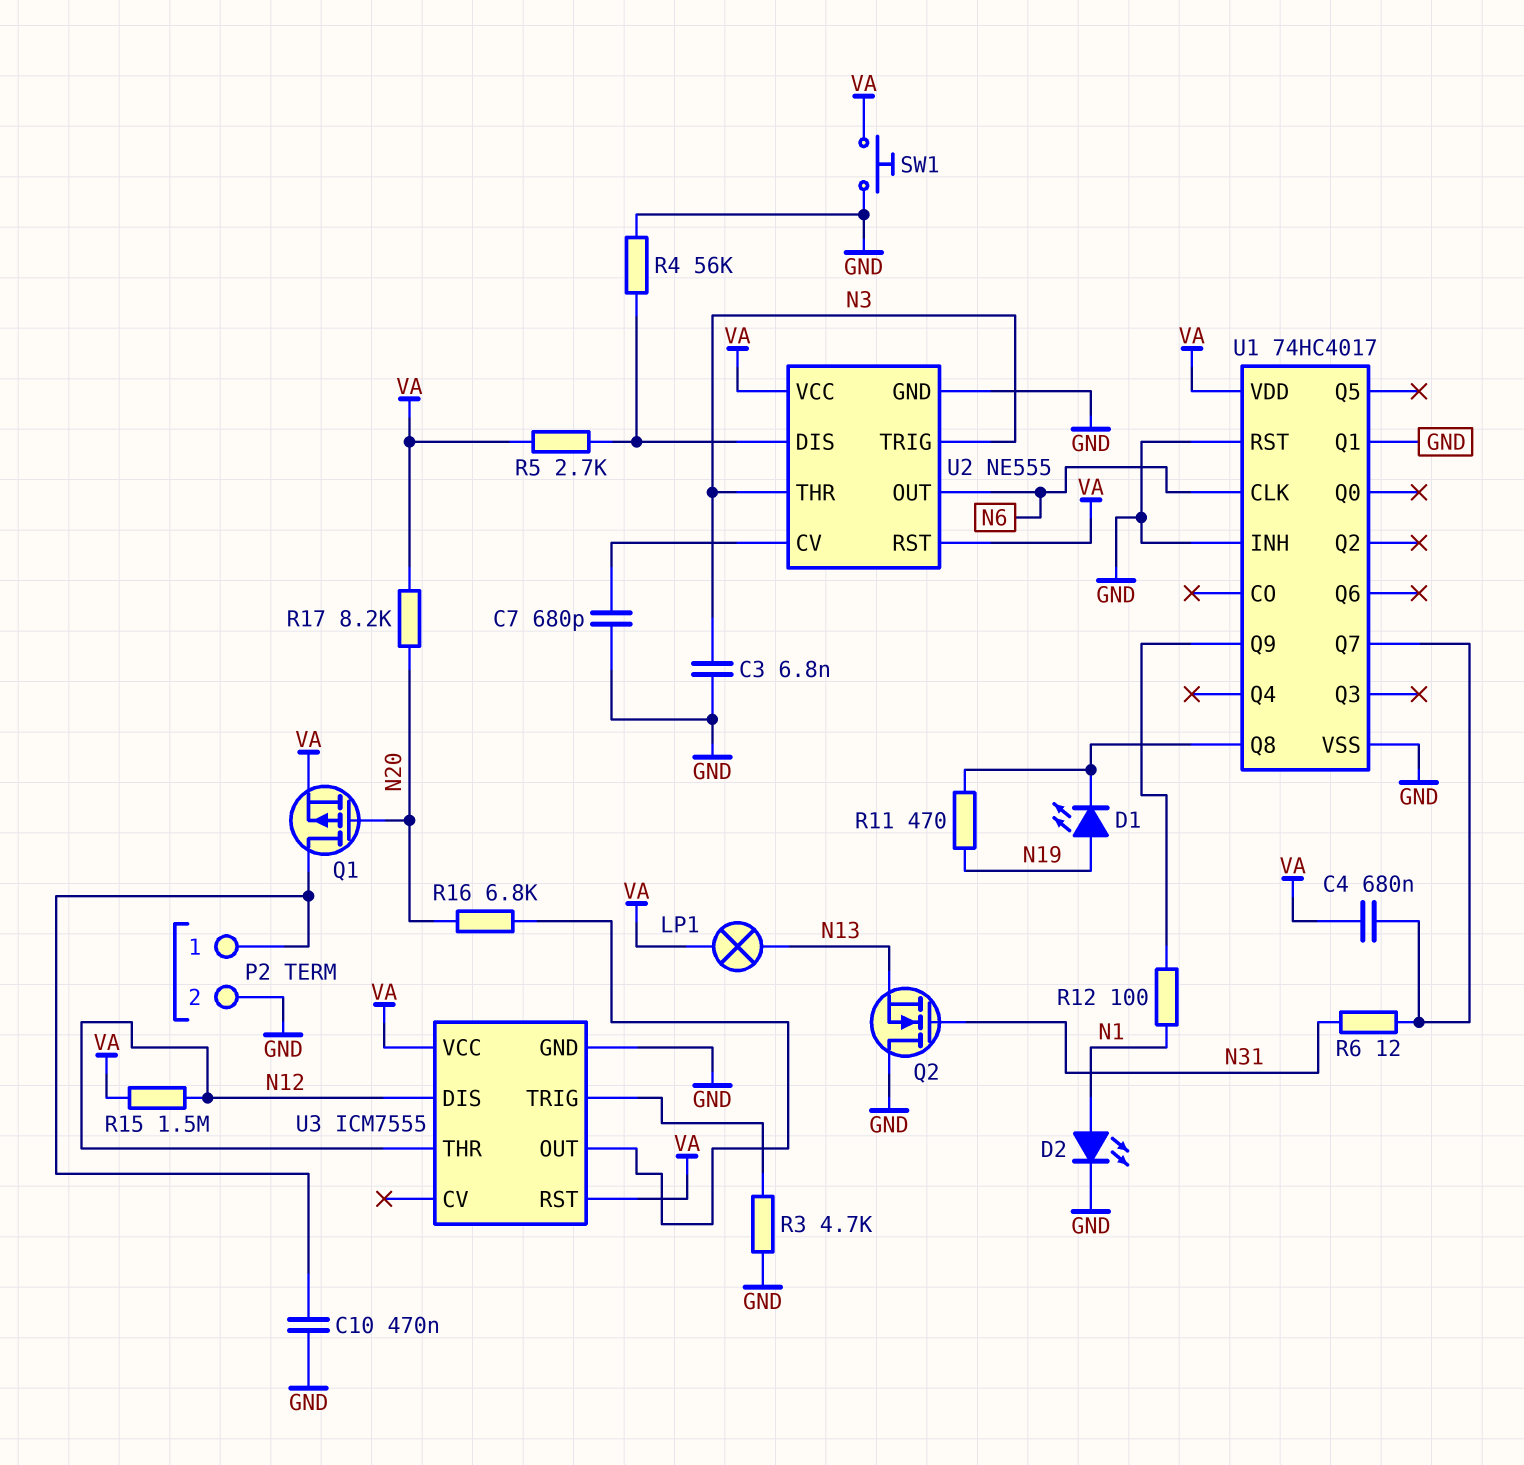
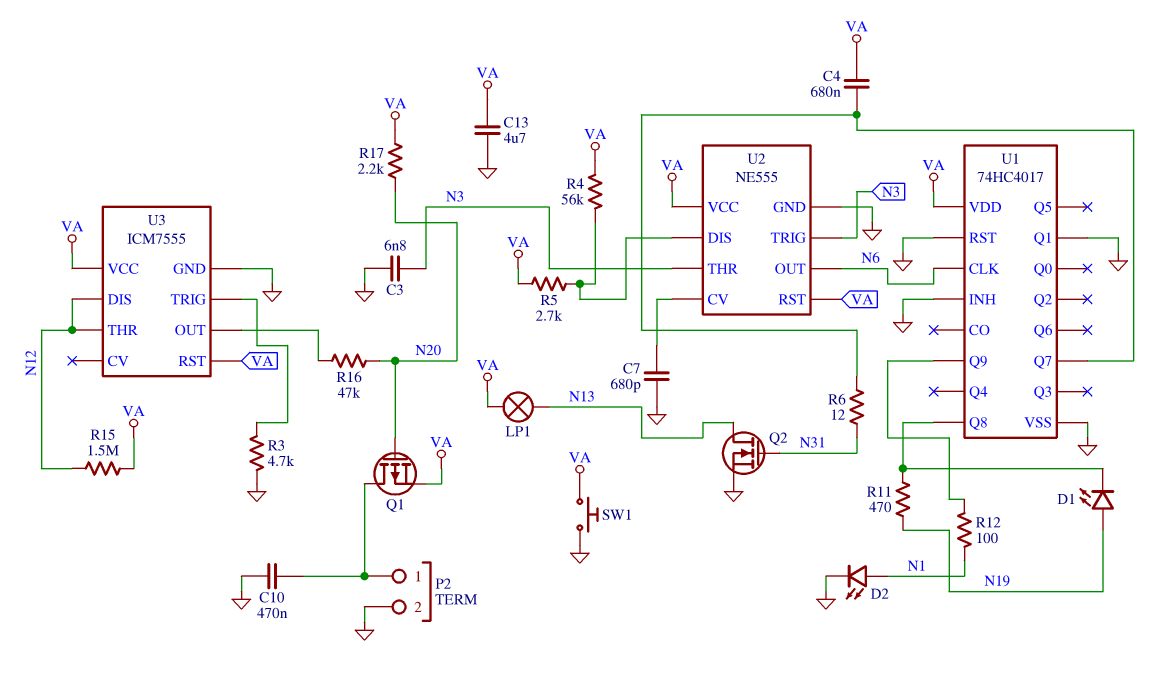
C13: none -> 4.7uF (GND, VA)
Q2: NMOS (G N31, D GND, S N13) -> NMOS (G N31, D N13, S GND)
R4: 56k (GND, U2/DIS) -> 56k (U2/DIS, VA)
R16: 6.8k (N20, U3/OUT) -> 47k (N20, U3/OUT)
R17: 8.2k (N20, VA) -> 2.2k (N20, VA)

